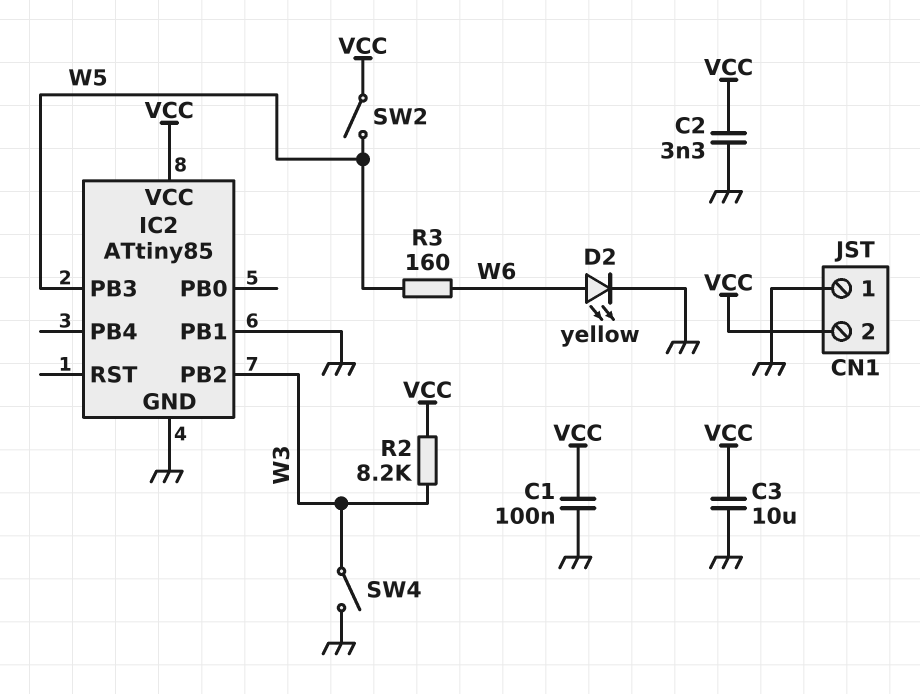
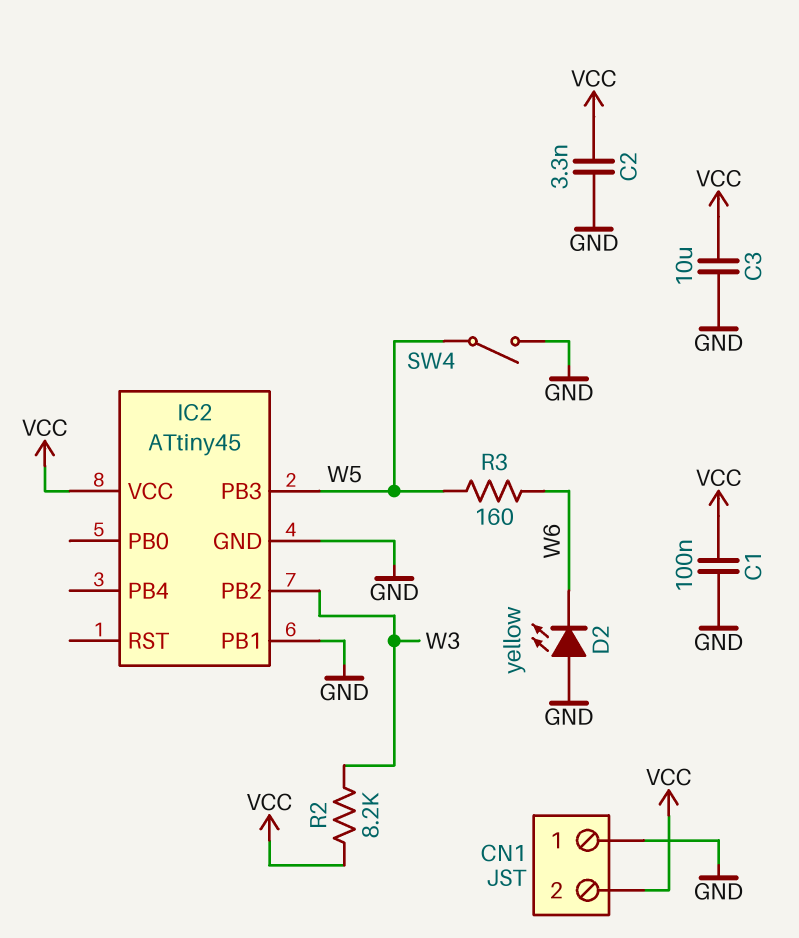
D2: LED yellow (A W6, K GND) -> LED yellow (A GND, K W6)
IC2: ATtiny85 -> ATtiny45
SW2: switch (VCC, W5) -> none
SW4: switch (GND, W3) -> switch (GND, W5)

